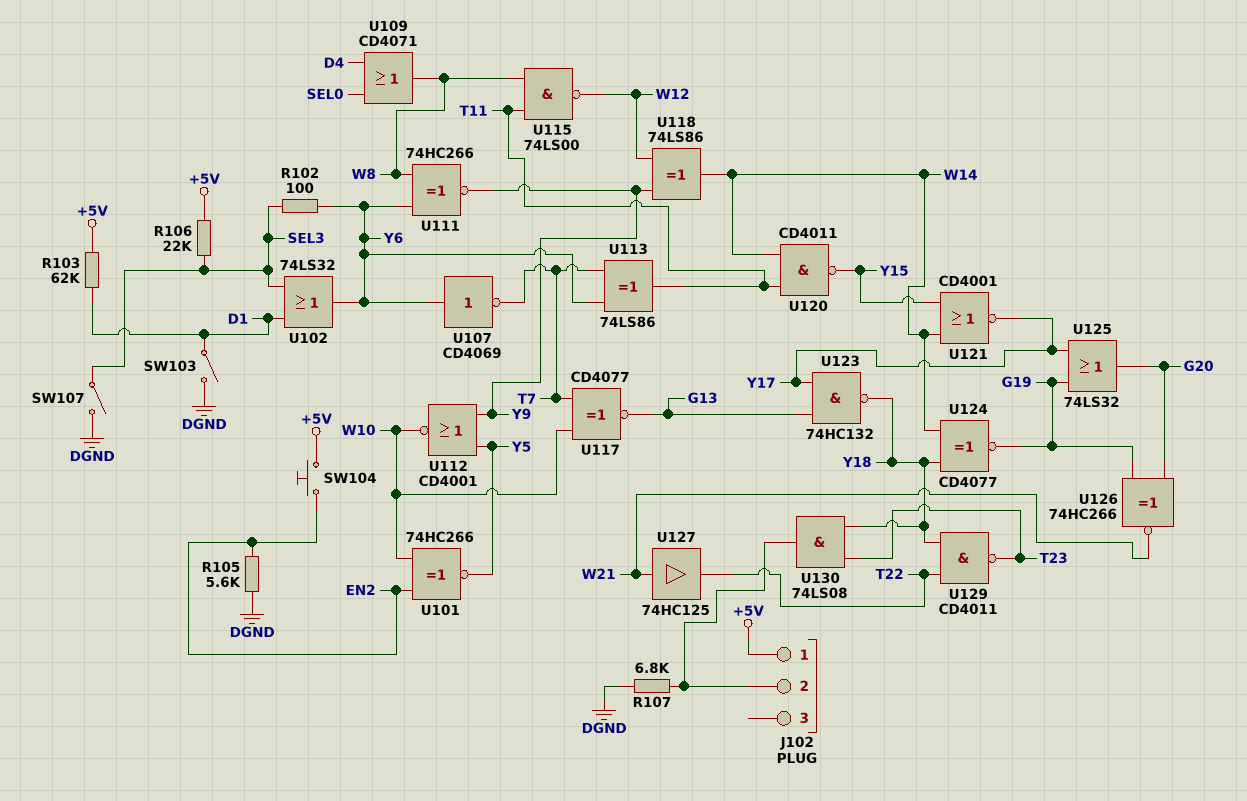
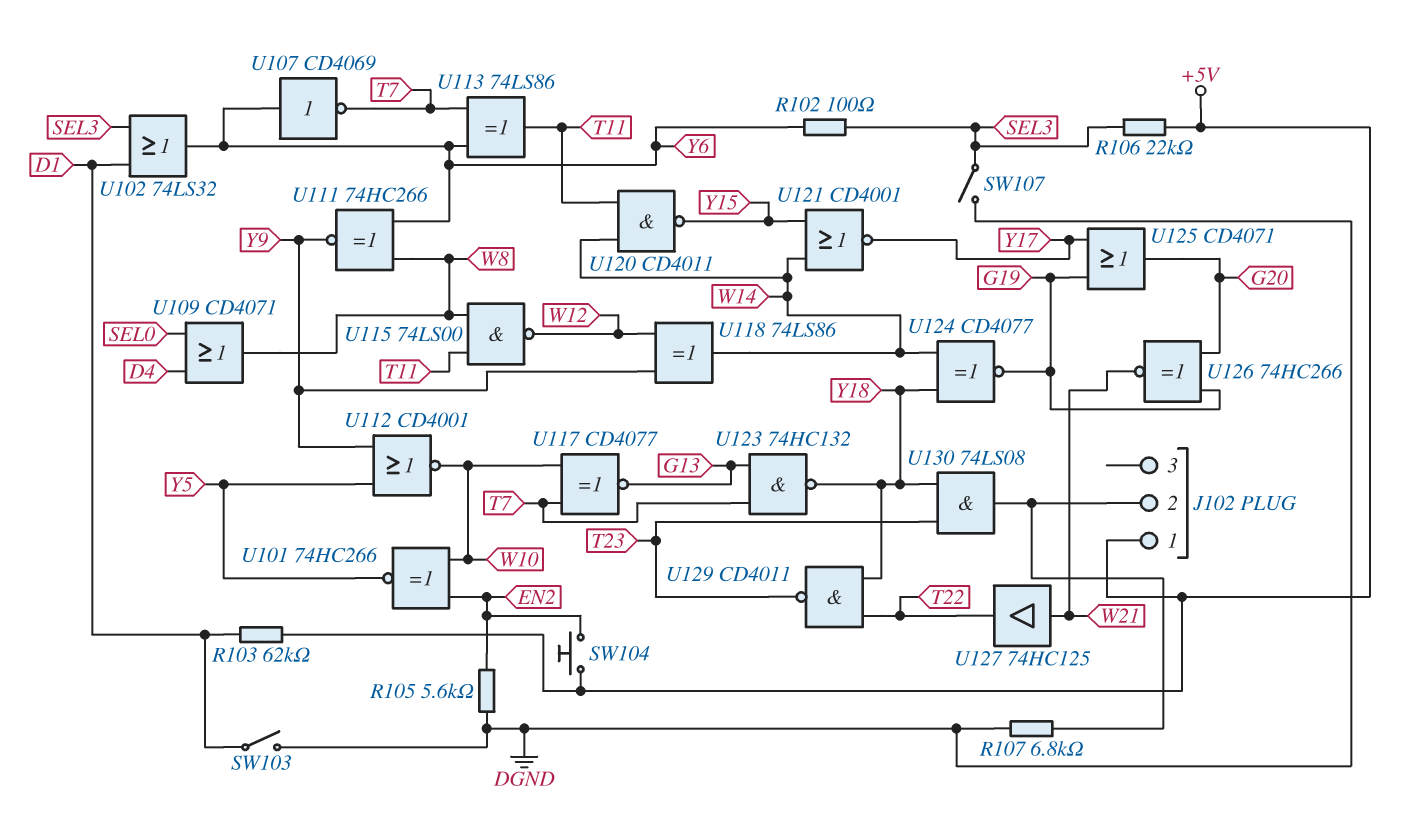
U123: NAND 74HC132 (in G13, in Y17, out Y18) -> NAND 74HC132 (in G13, in T7, out Y18)
U125: OR 74LS32 (in G19, in Y17, out G20) -> OR CD4071 (in G19, in Y17, out G20)

